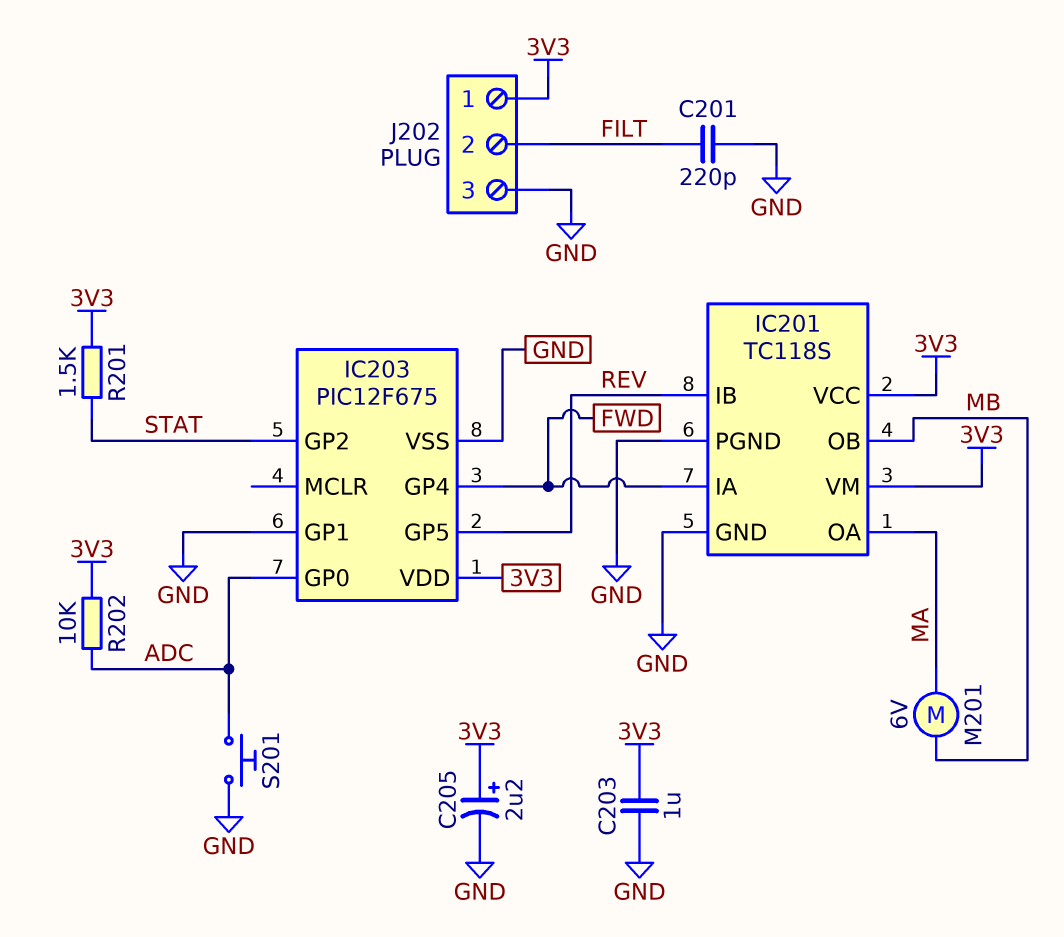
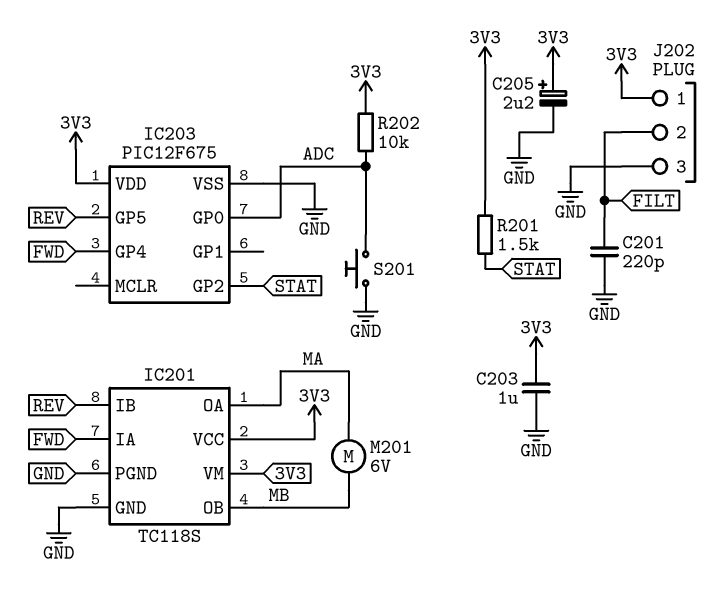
IC203 pin GP1: GND -> none

